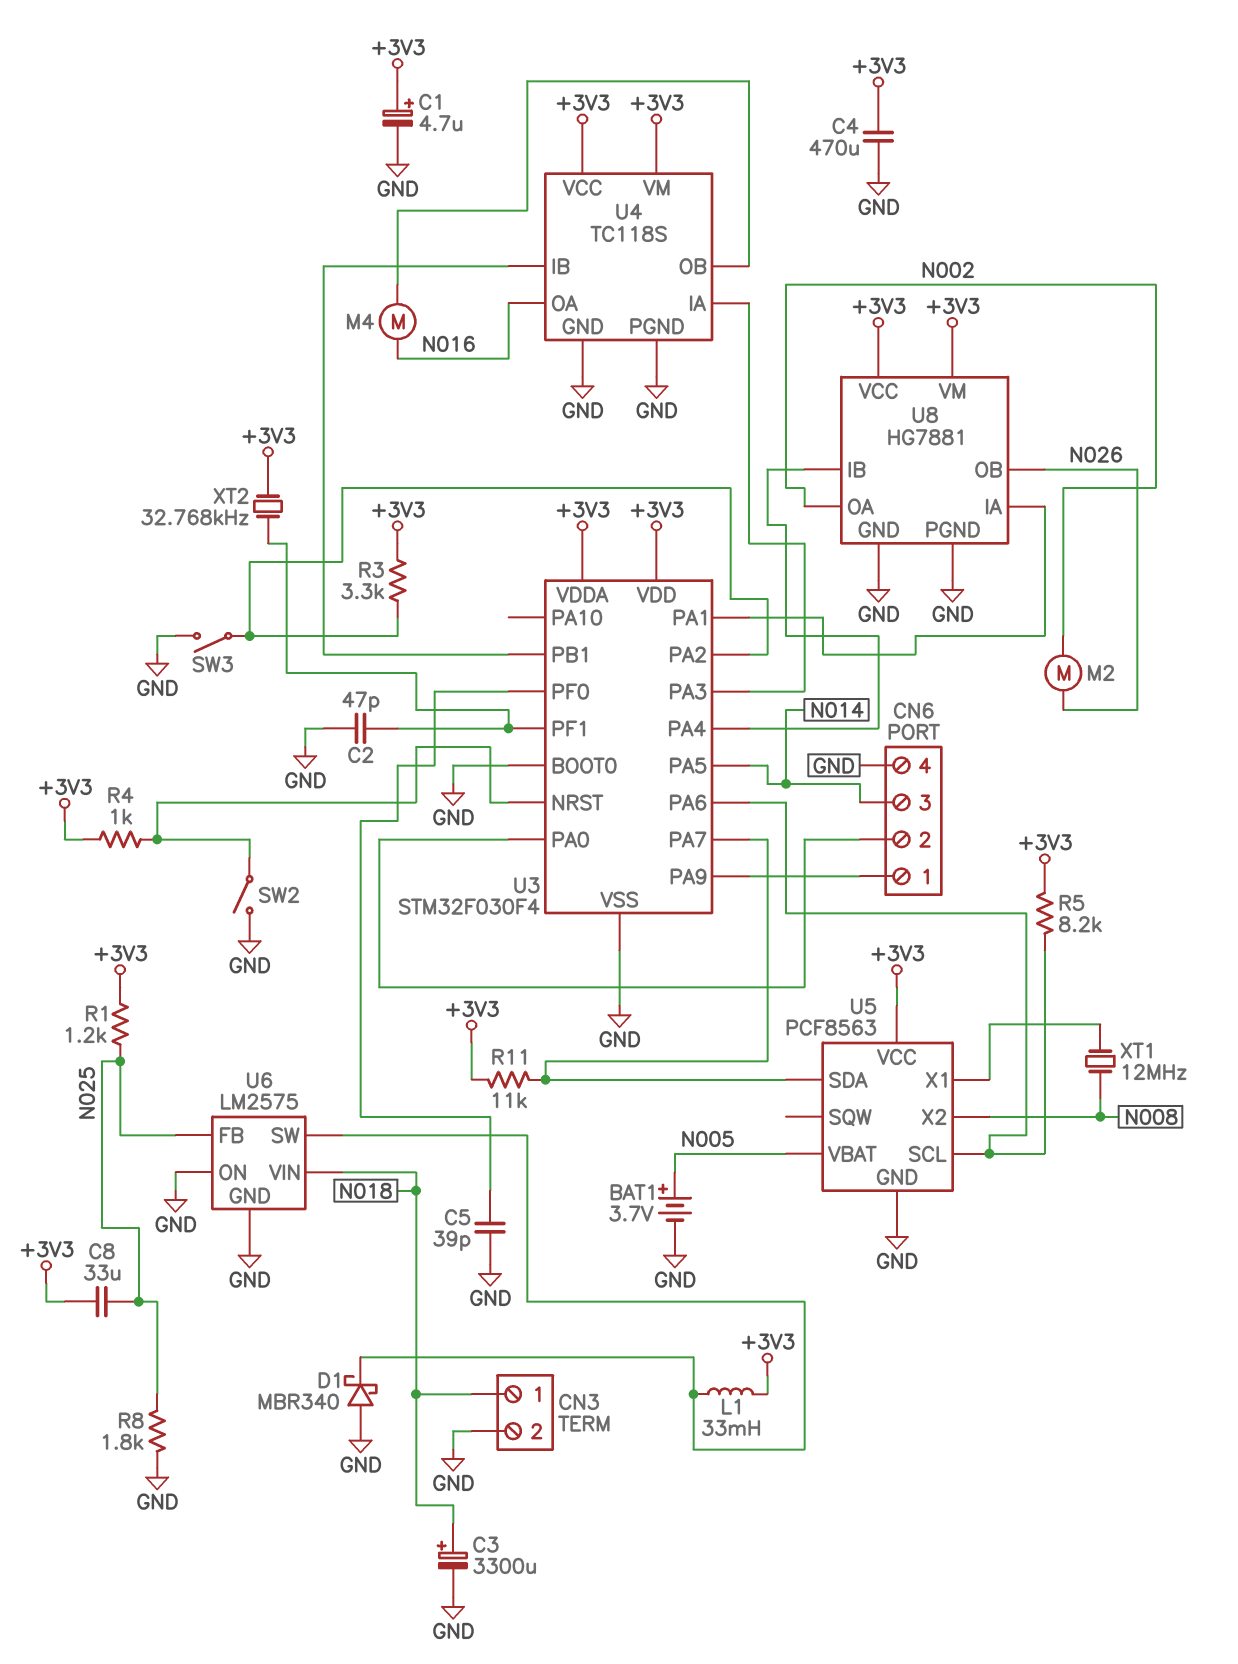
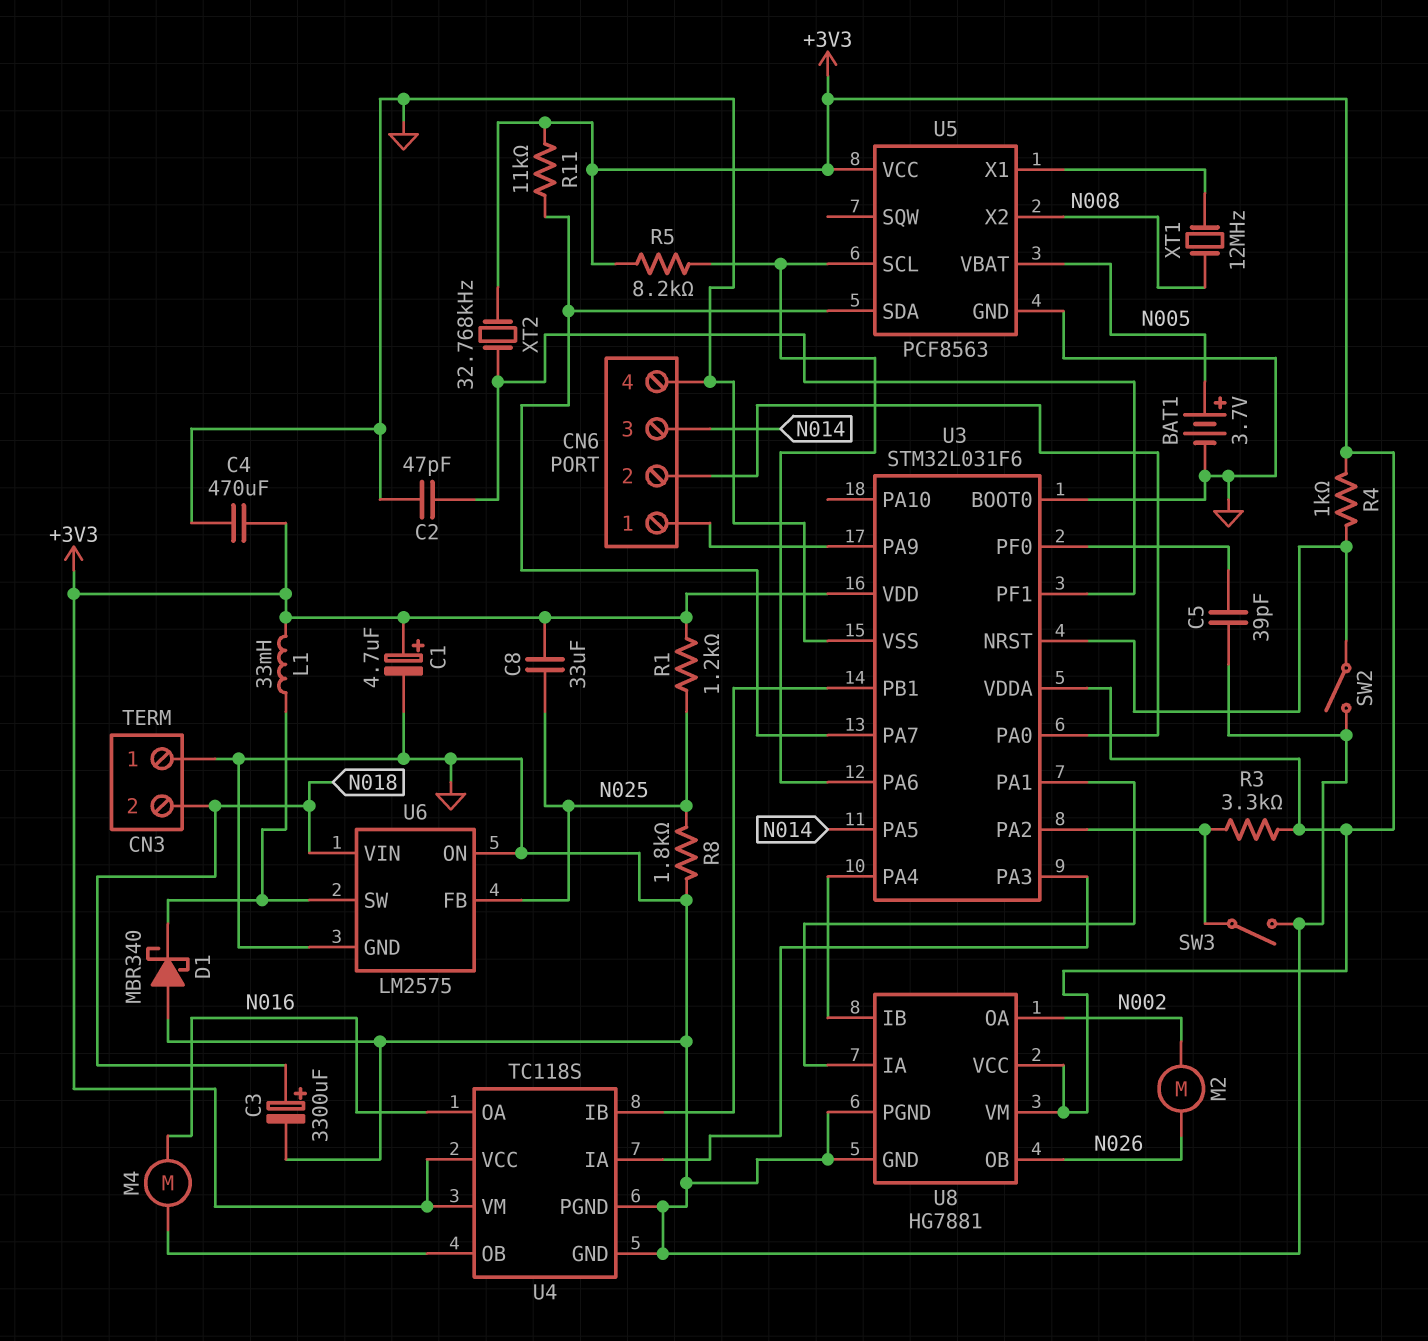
CN3 pin 1: N018 -> GND
CN3 pin 2: GND -> N018
U3: STM32F030F4 -> STM32L031F6

